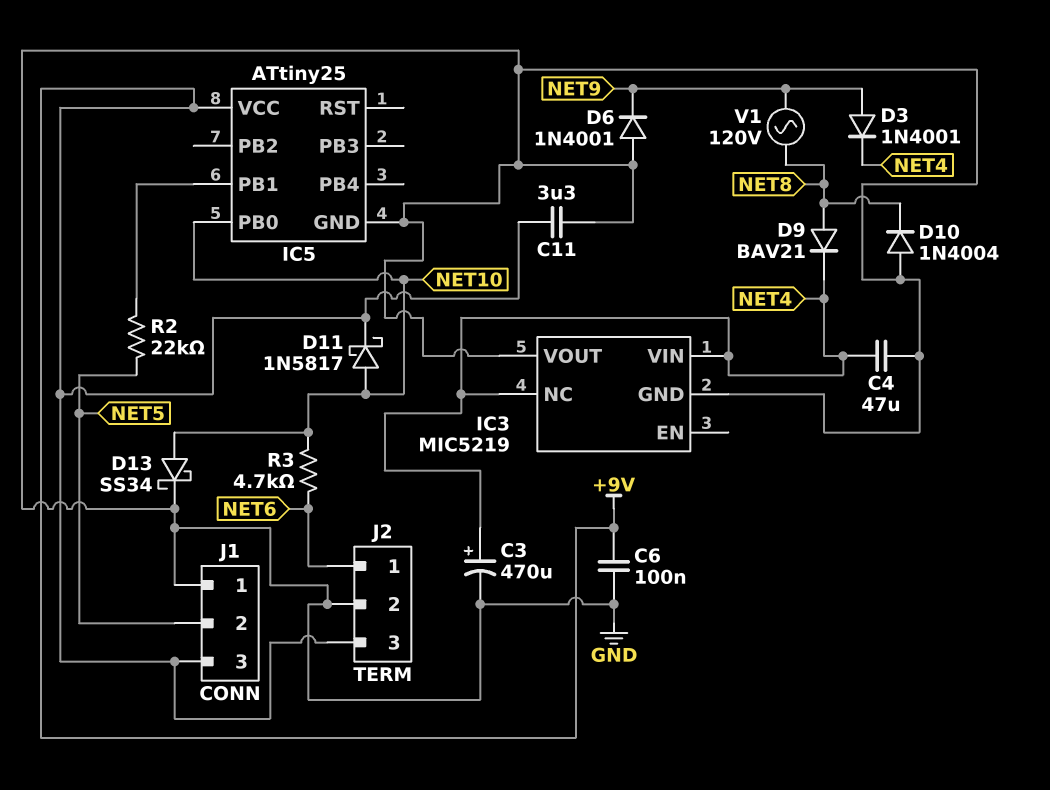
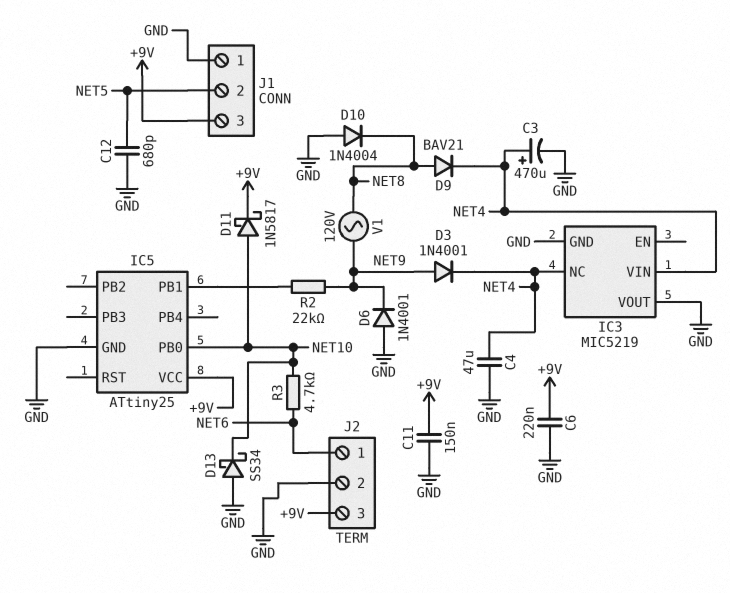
C6: 100nF (+9V, GND) -> 220nF (+9V, GND)
C11: 3.3uF (+9V, GND) -> 150nF (+9V, GND)
C12: none -> 680pF (GND, NET5)
D13: schottky SS34 (A NET10, K GND) -> schottky SS34 (A GND, K NET10)
R2: 22k (IC5/PB1, NET5) -> 22k (IC5/PB1, NET9)

